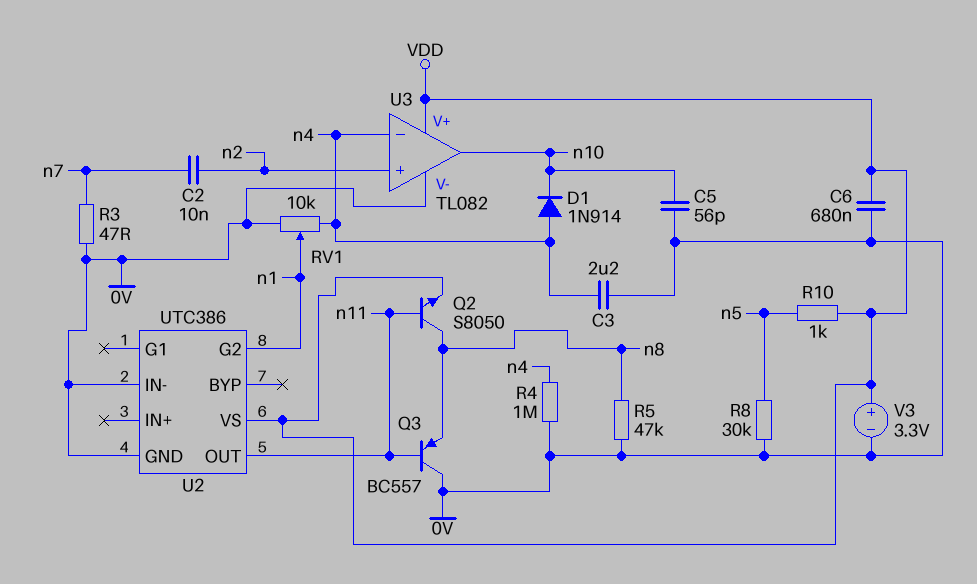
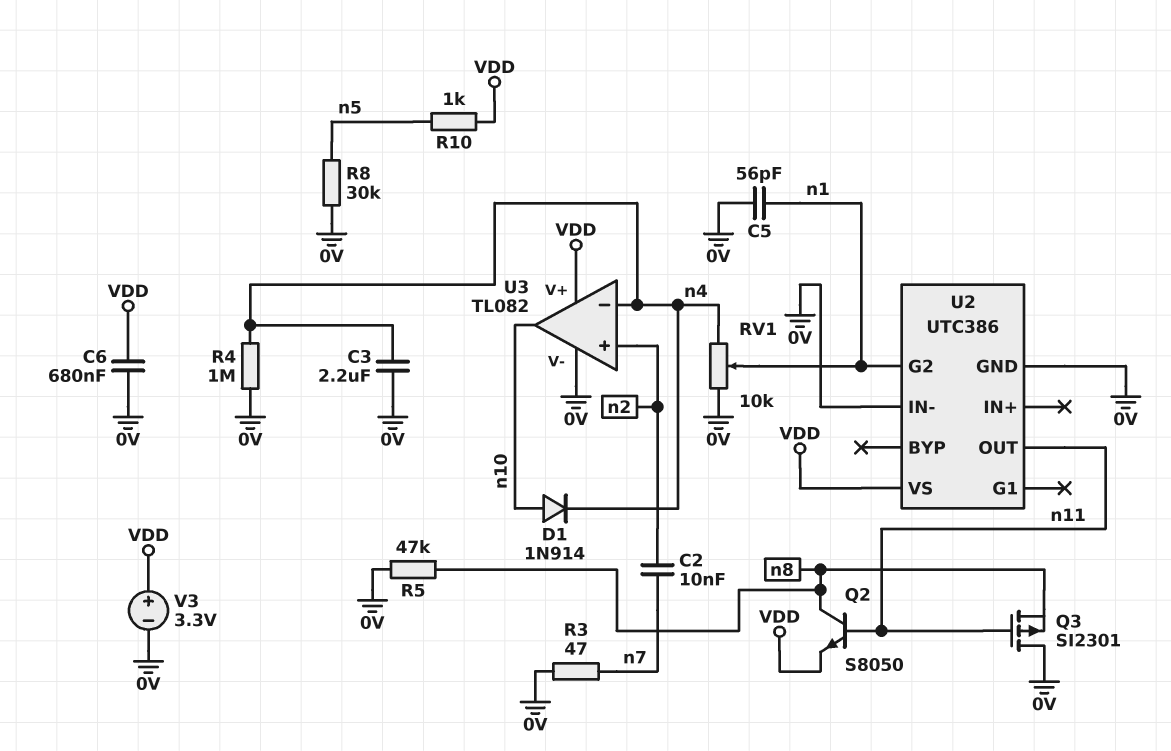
C5: 56pF (0V, n10) -> 56pF (0V, n1)
D1: diode 1N914 (A n4, K n10) -> diode 1N914 (A n10, K n4)
Q3: PNP BC557 (B n11, C 0V, E n8) -> PMOS SI2301 (G n11, D 0V, S n8)

